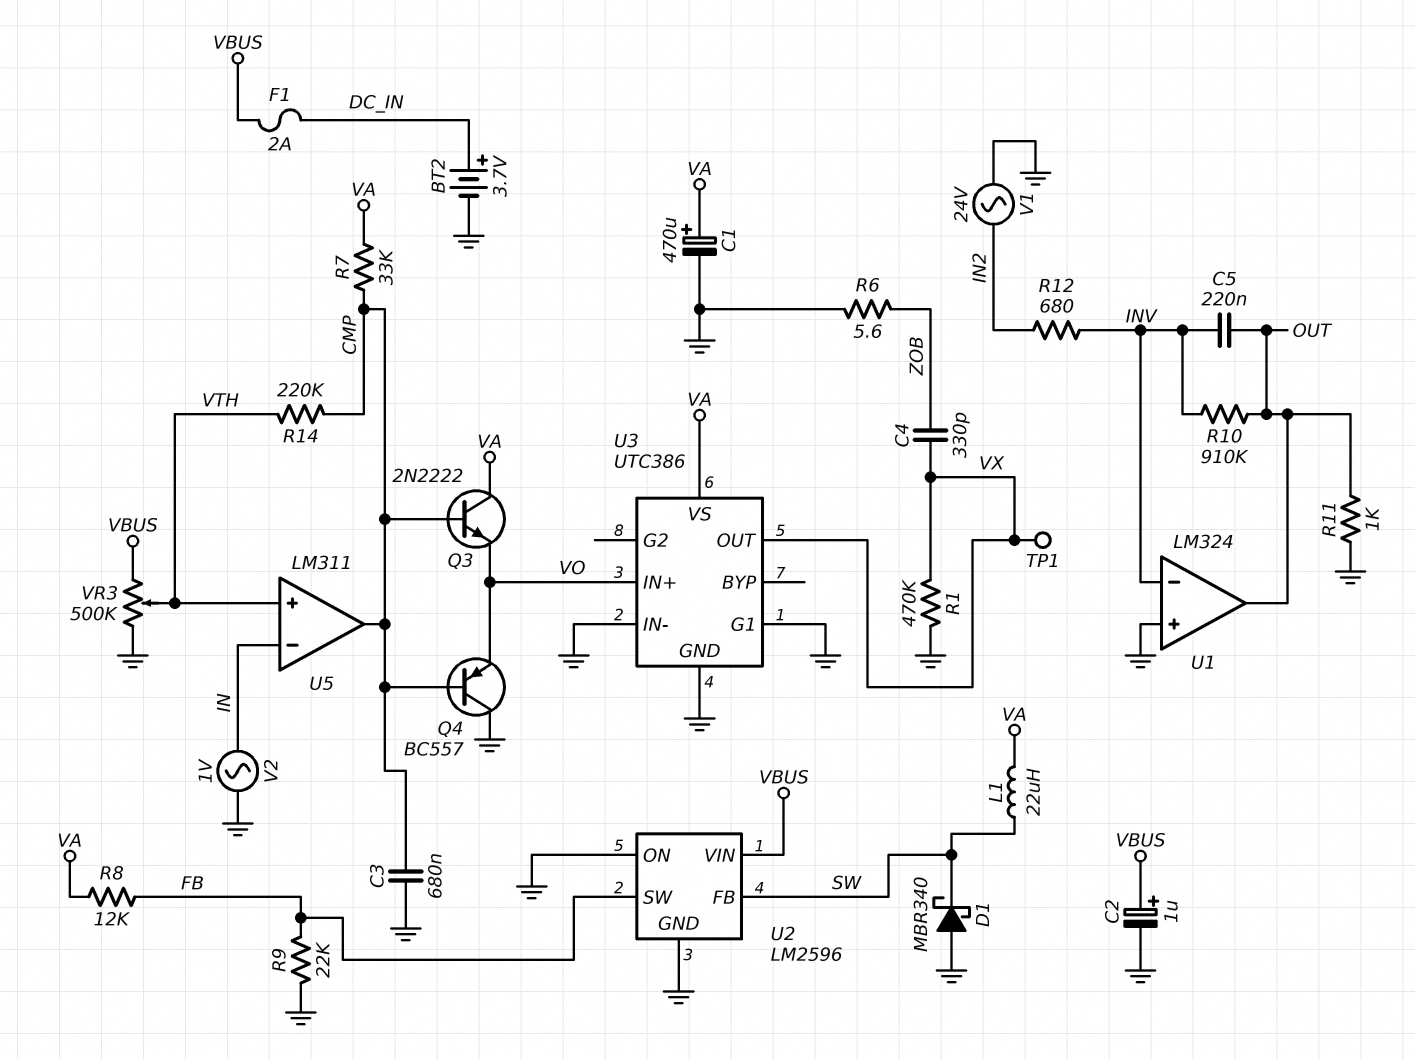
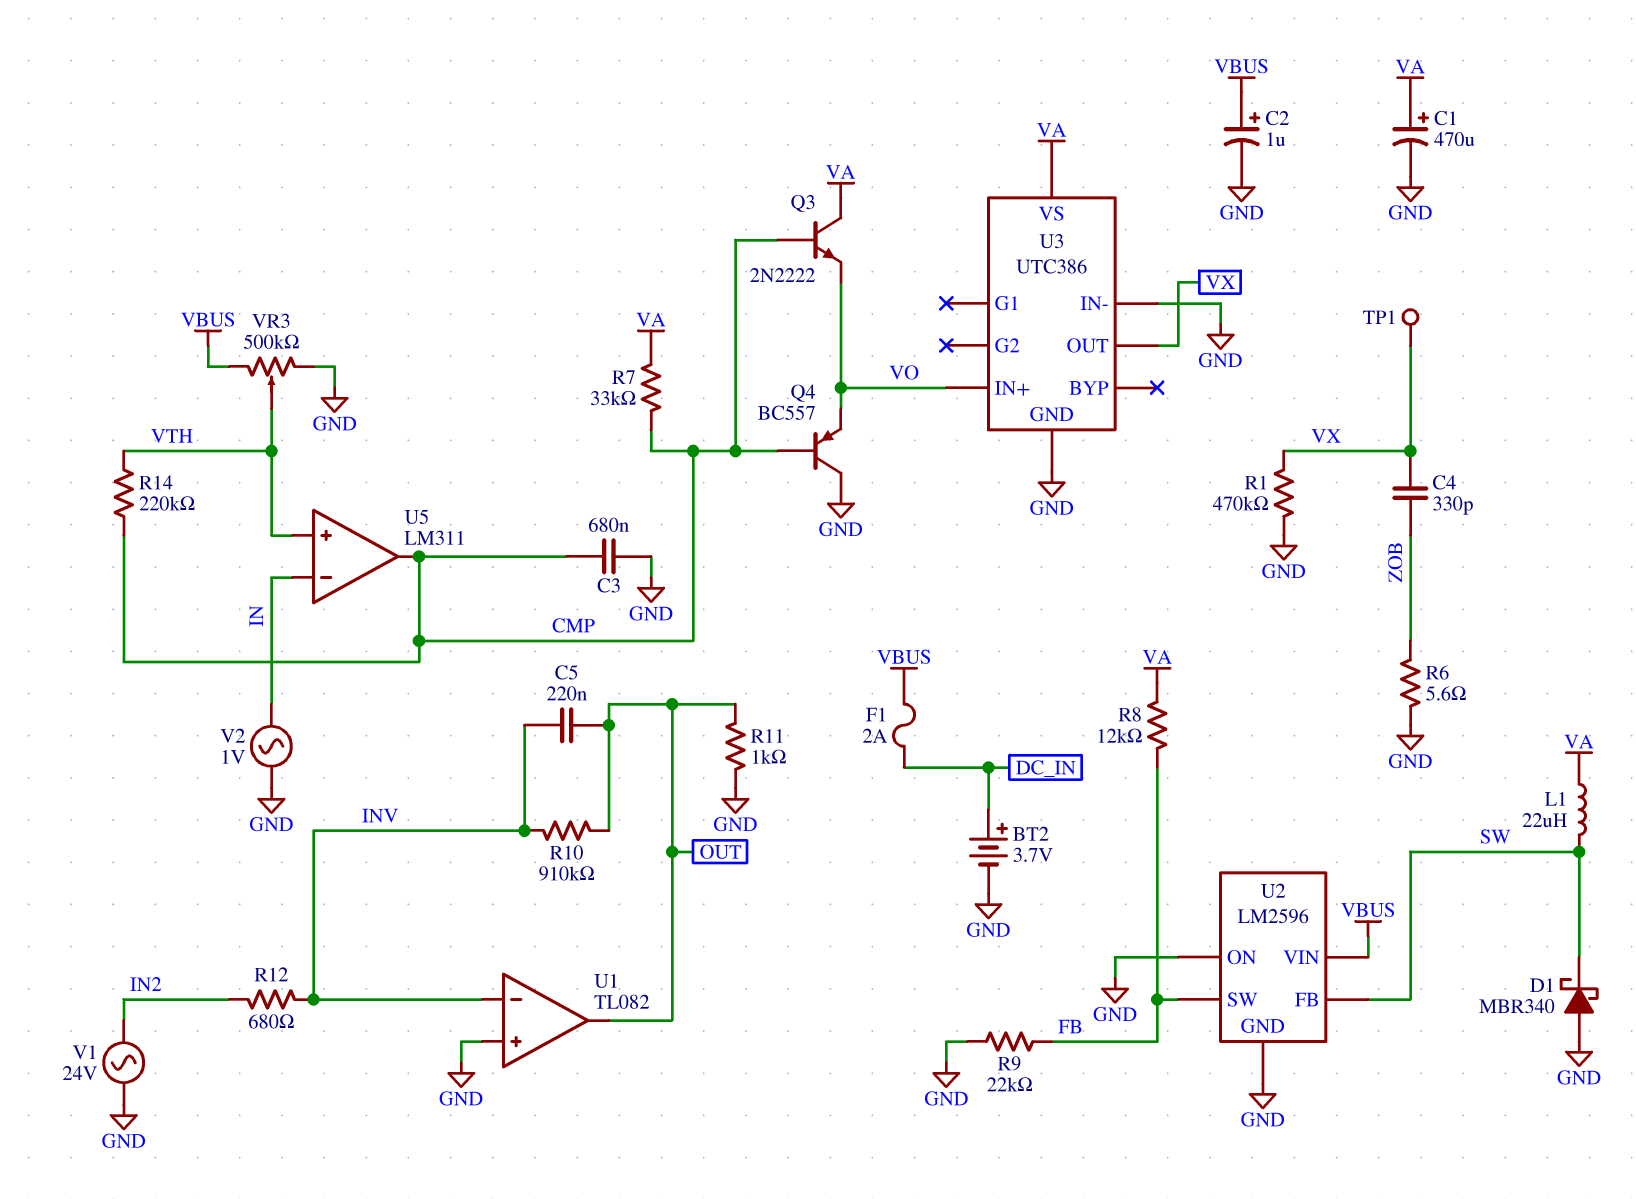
U1: LM324 -> TL082
U3 pin G1: GND -> none

